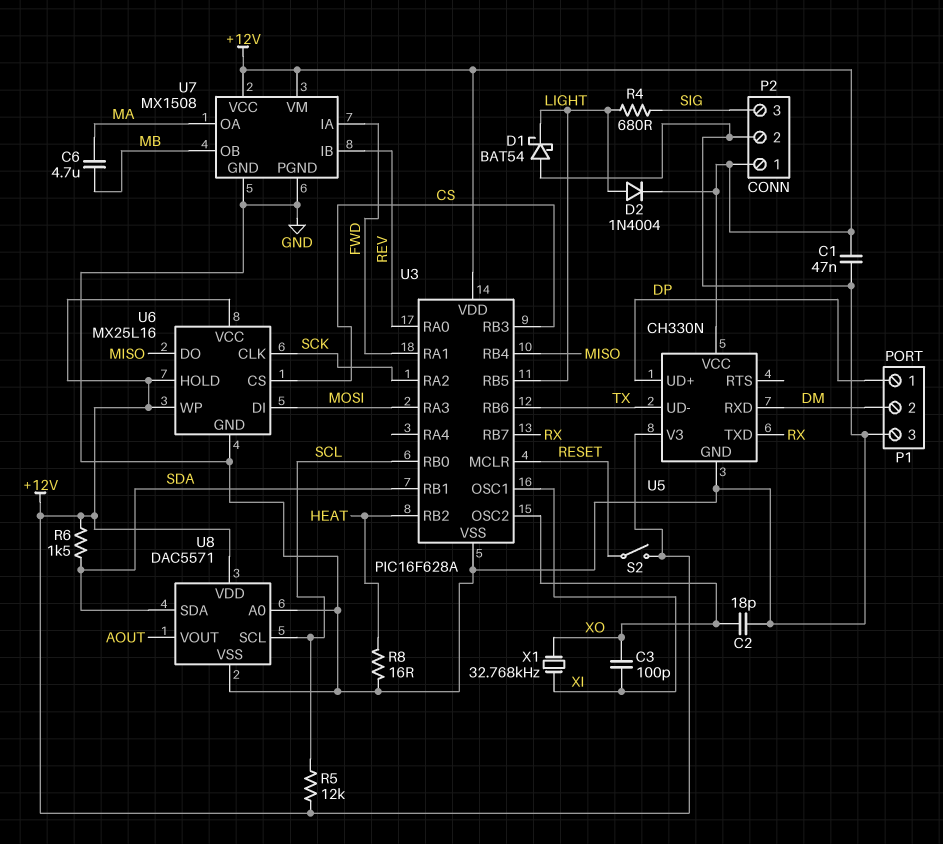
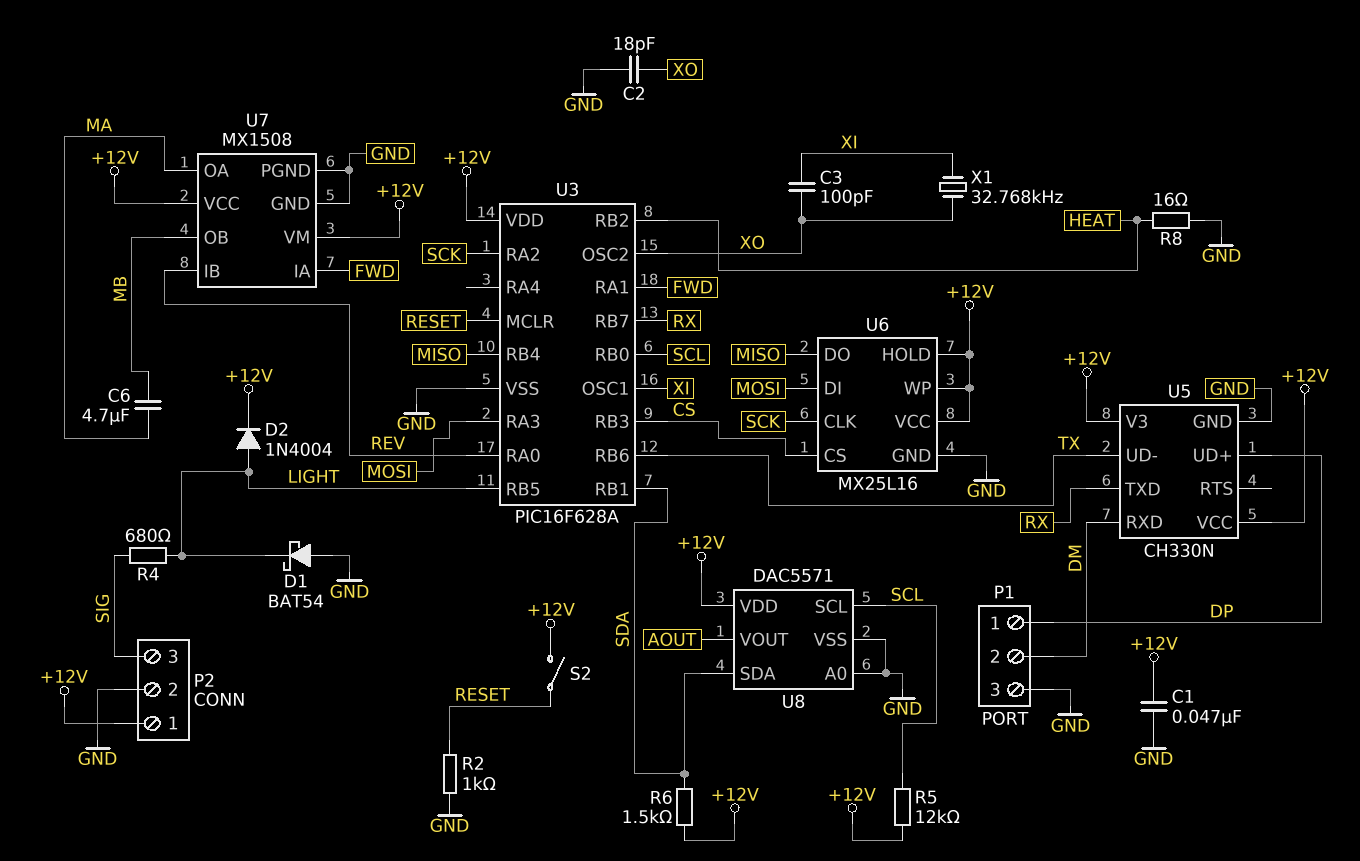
R2: none -> 1k (GND, RESET)

